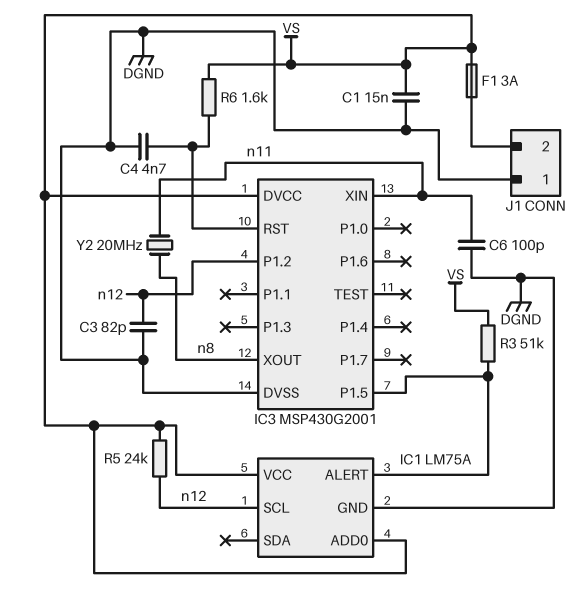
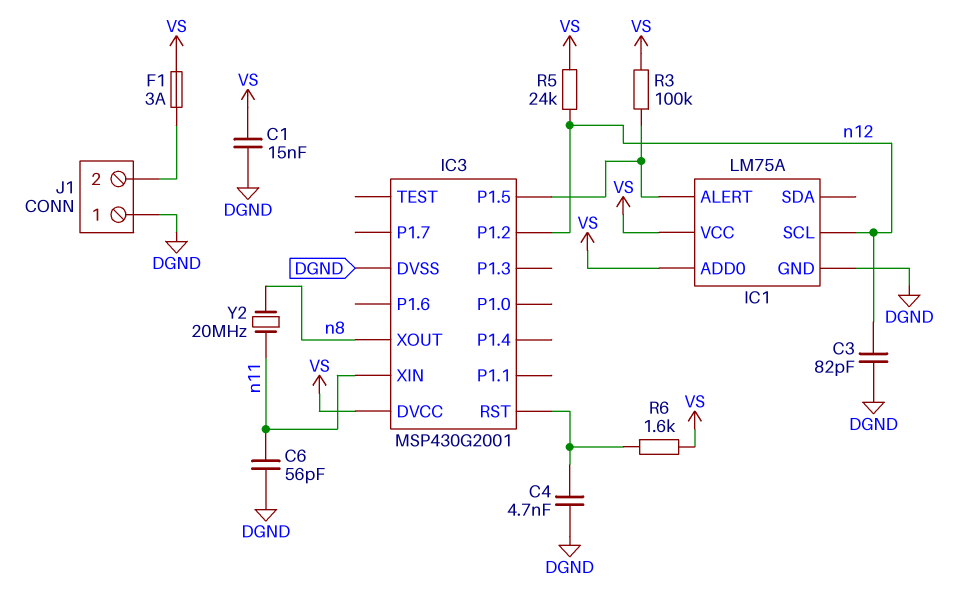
C6: 100pF (DGND, n11) -> 56pF (DGND, n11)
R3: 51k (IC1/ALERT, VS) -> 100k (IC1/ALERT, VS)

